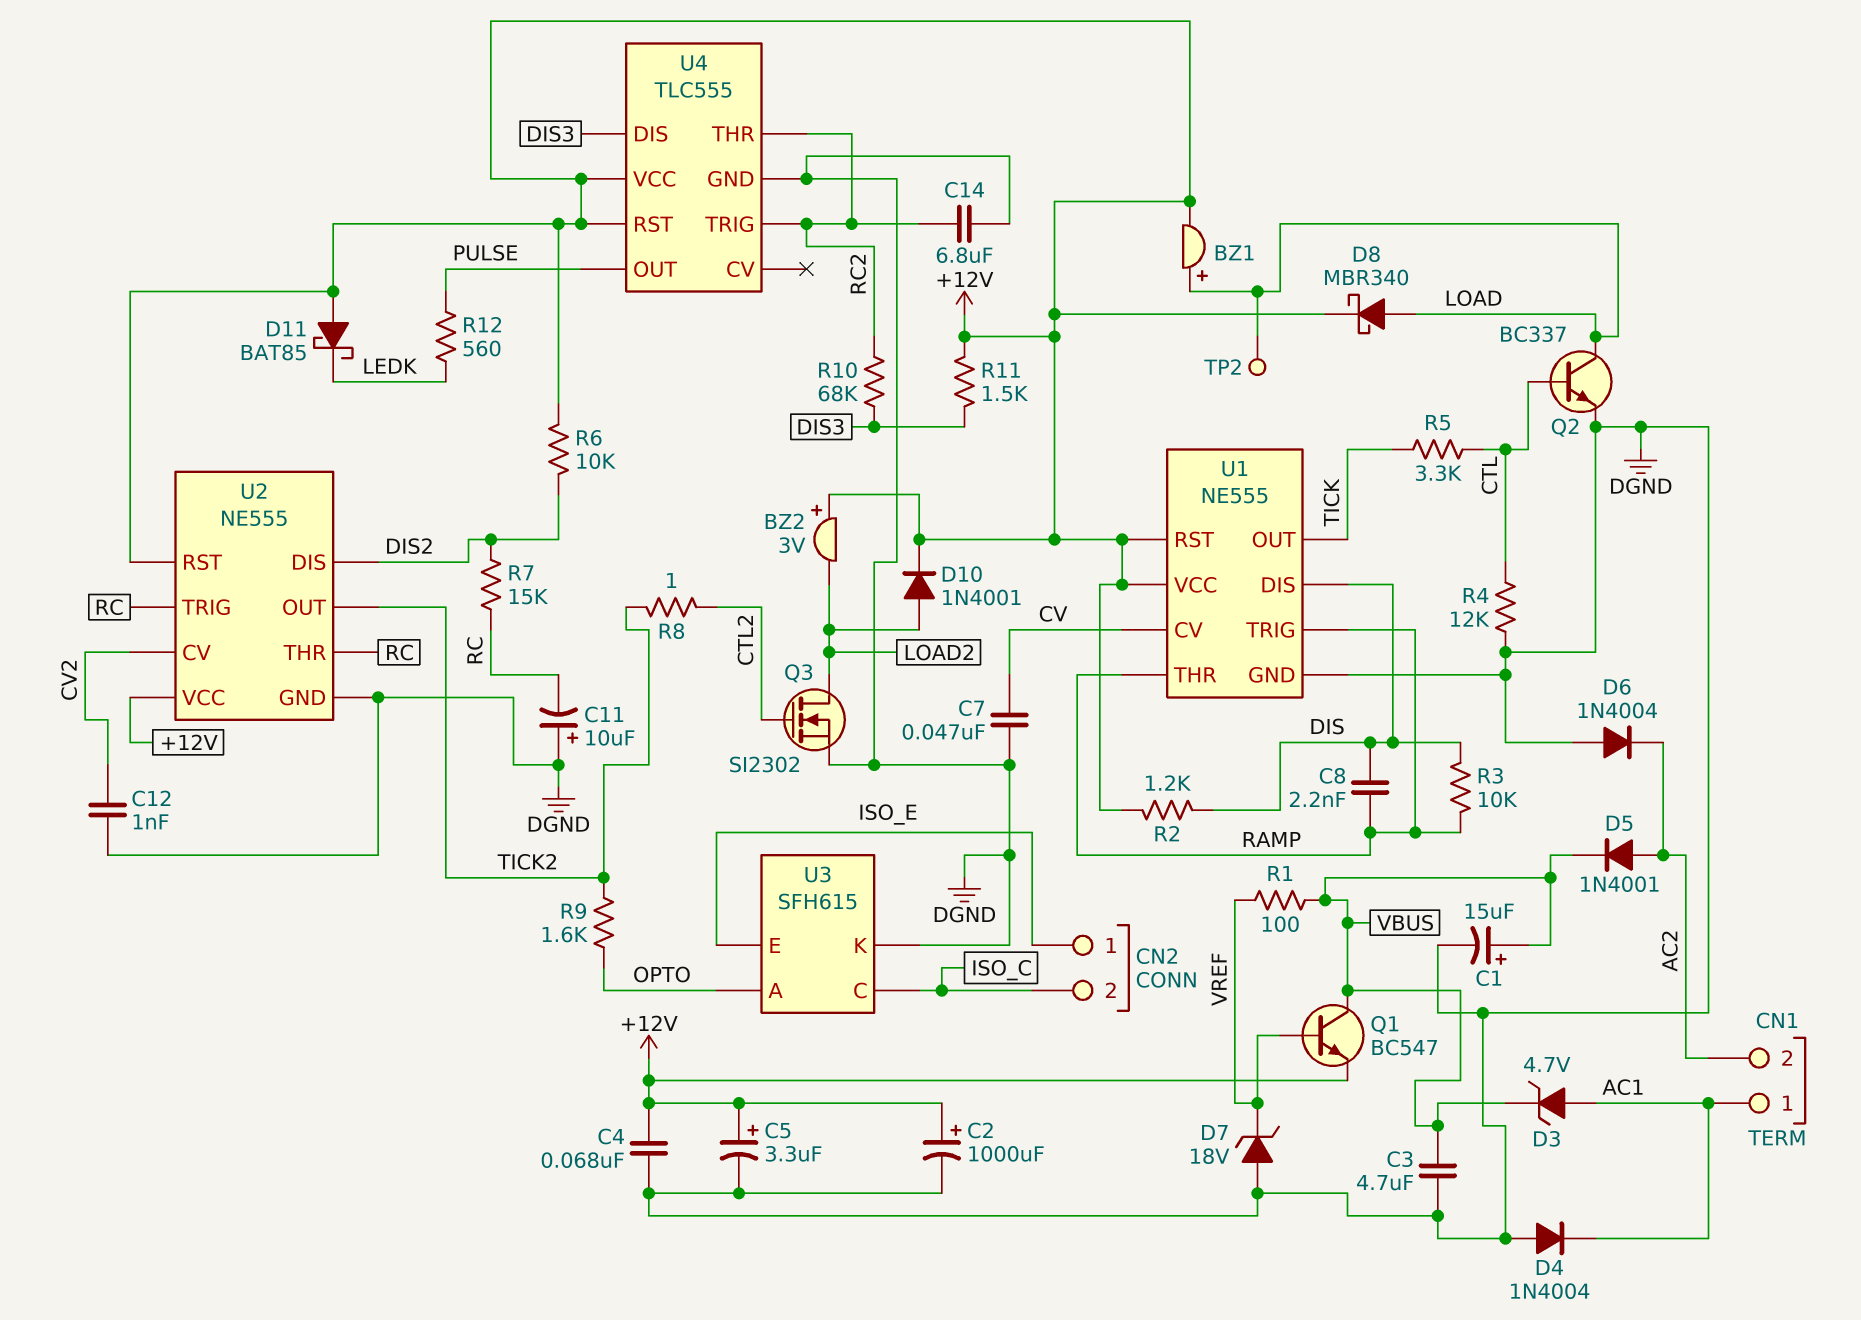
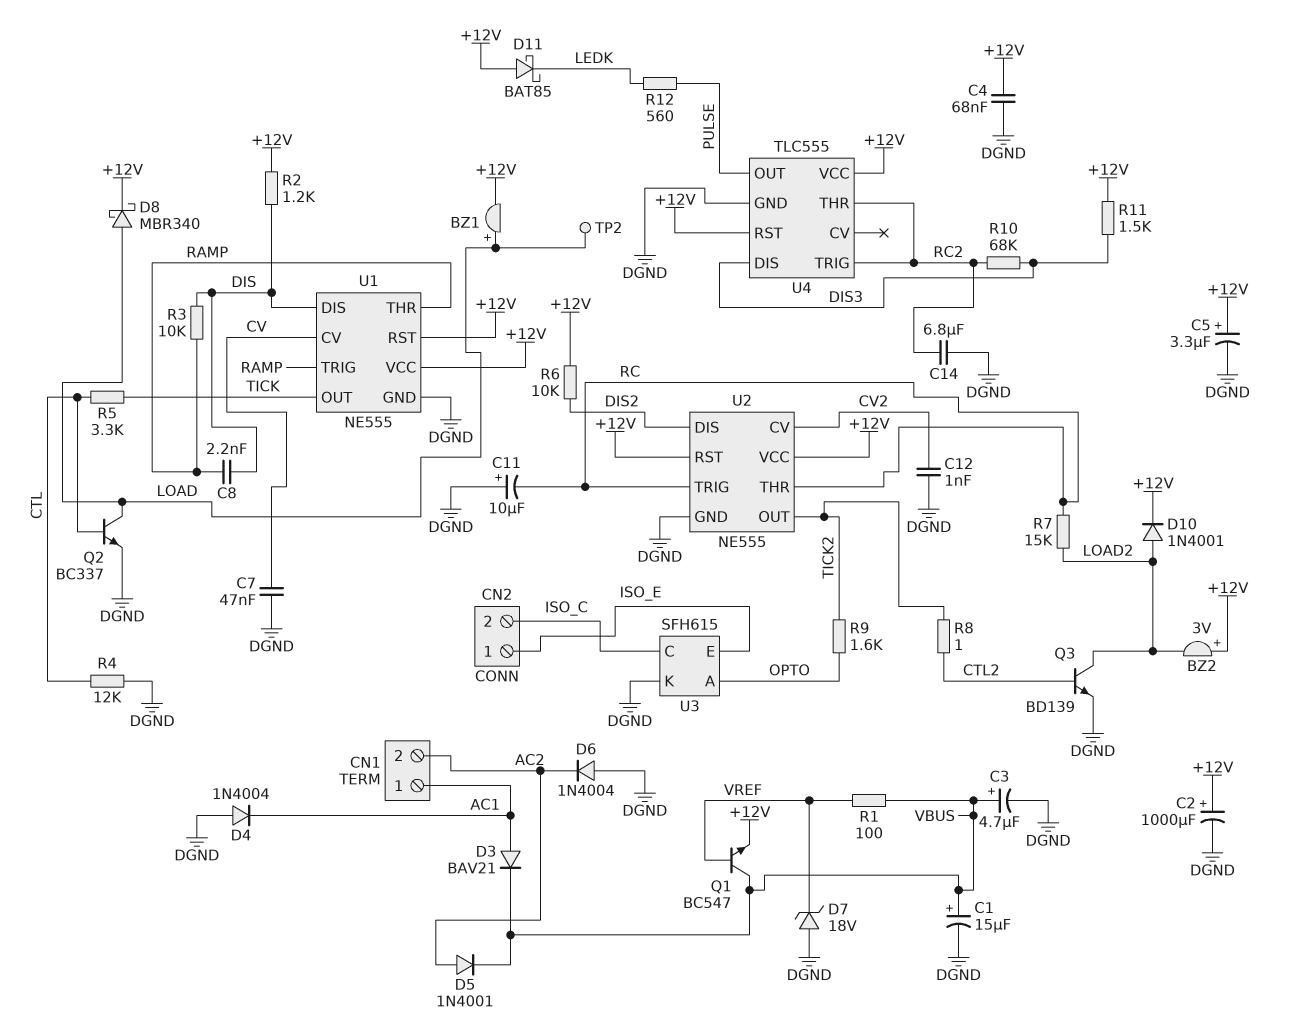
C3: 4.7uF (DGND, VBUS) -> 4.7uF (plus VBUS, minus DGND)
D3: zener 4.7V (A AC1, K VBUS) -> diode BAV21 (A AC1, K VBUS)
Q3: NMOS SI2302 (G CTL2, D LOAD2, S DGND) -> NPN BD139 (B CTL2, C LOAD2, E DGND)
R7: 15k (DIS2, RC) -> 15k (LOAD2, RC)

